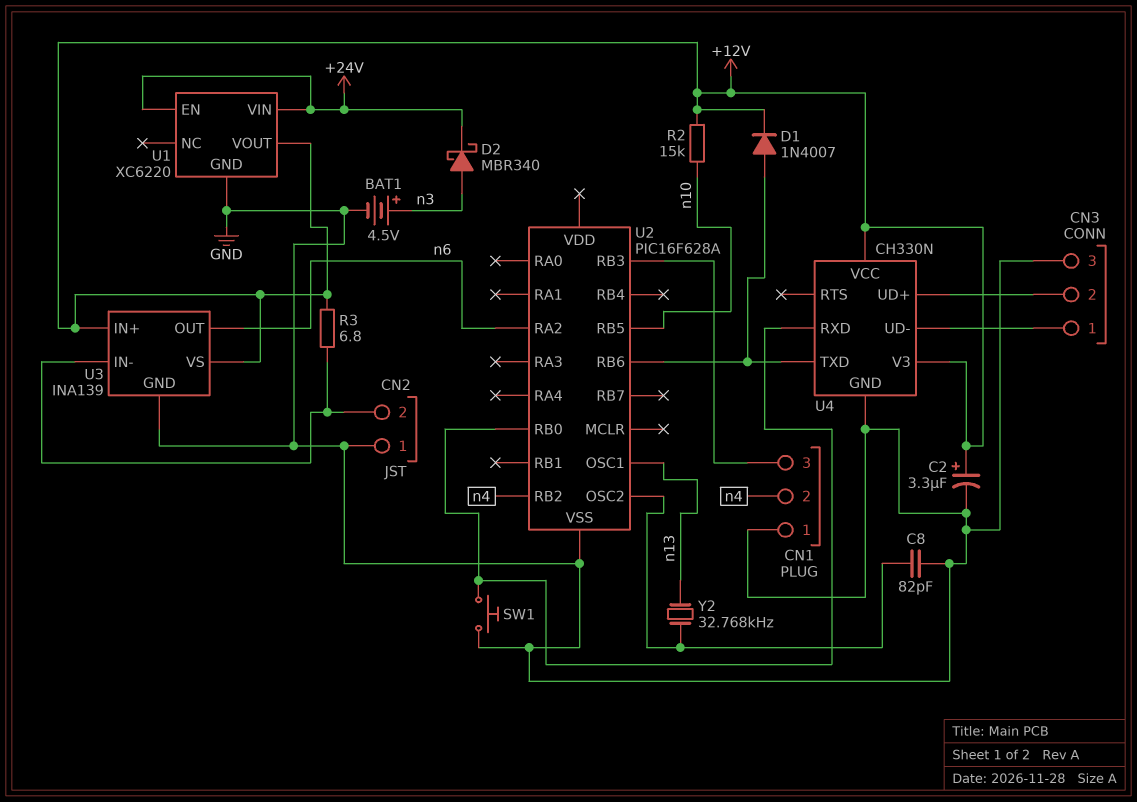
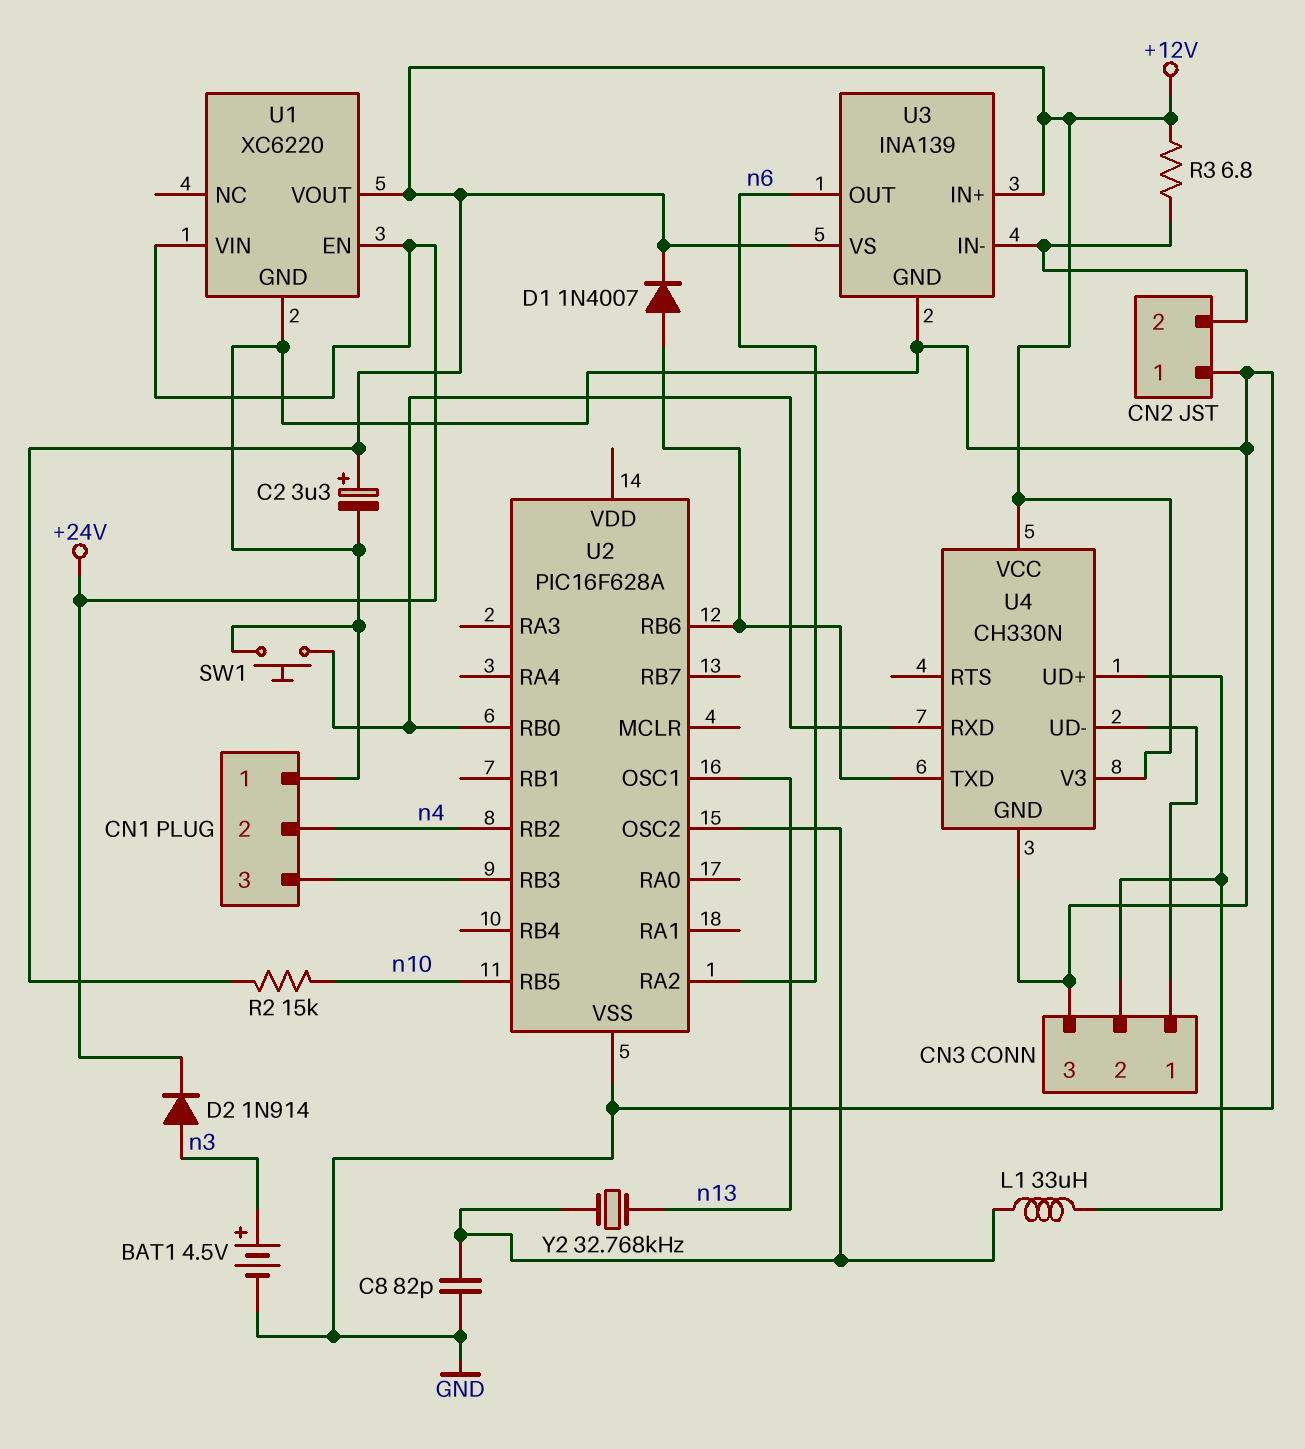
D2: schottky MBR340 (A n3, K +24V) -> diode 1N914 (A n3, K +24V)
L1: none -> 33uH (CN3/2, U2/OSC2)

